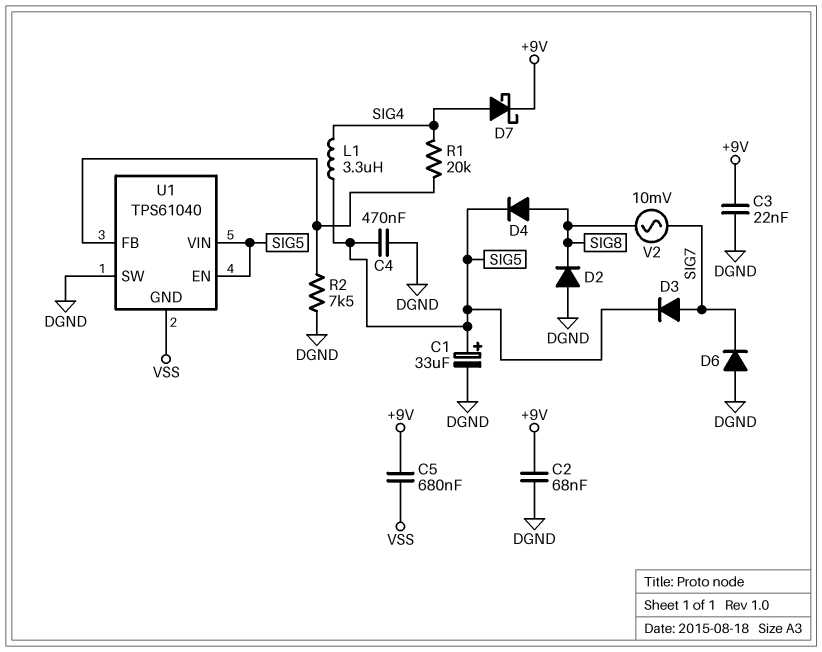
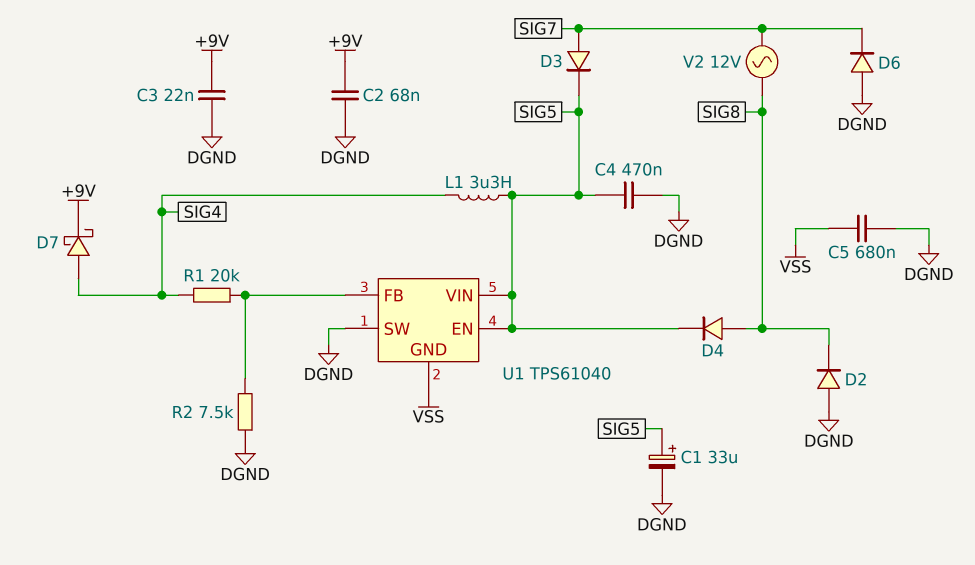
C5: 680nF (+9V, VSS) -> 680nF (DGND, VSS)
V2: AC 10mV (SIG7, SIG8) -> AC 12V (SIG7, SIG8)

